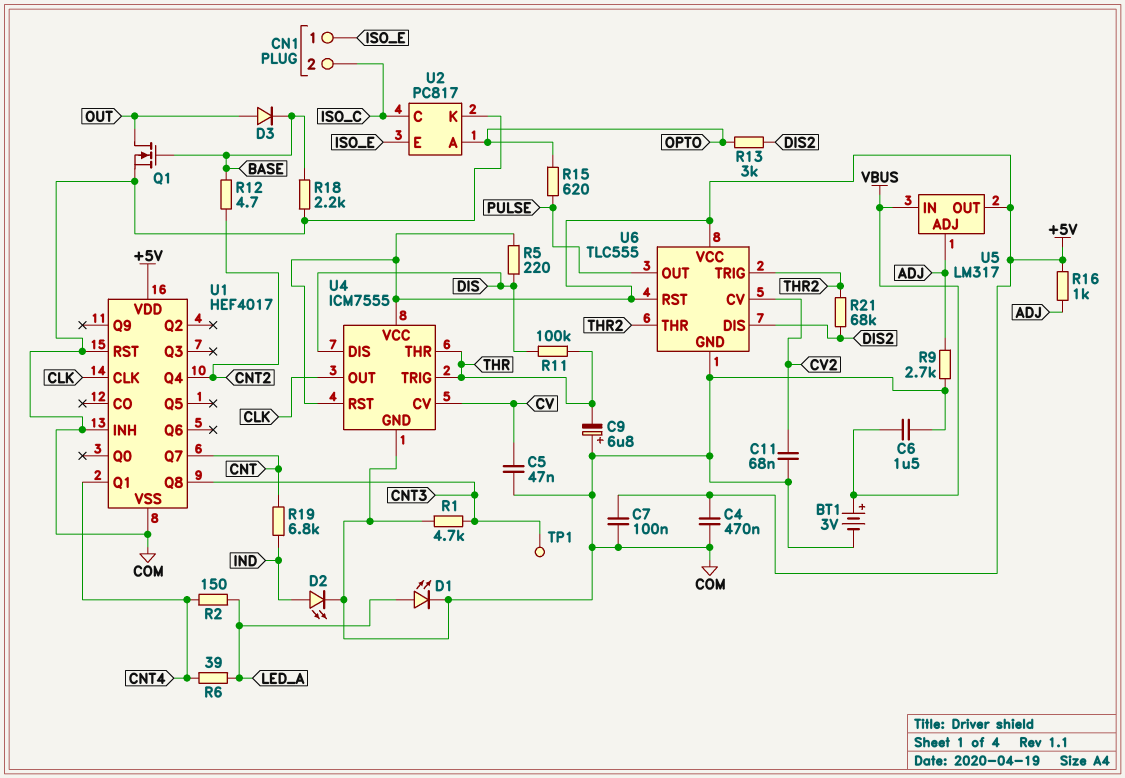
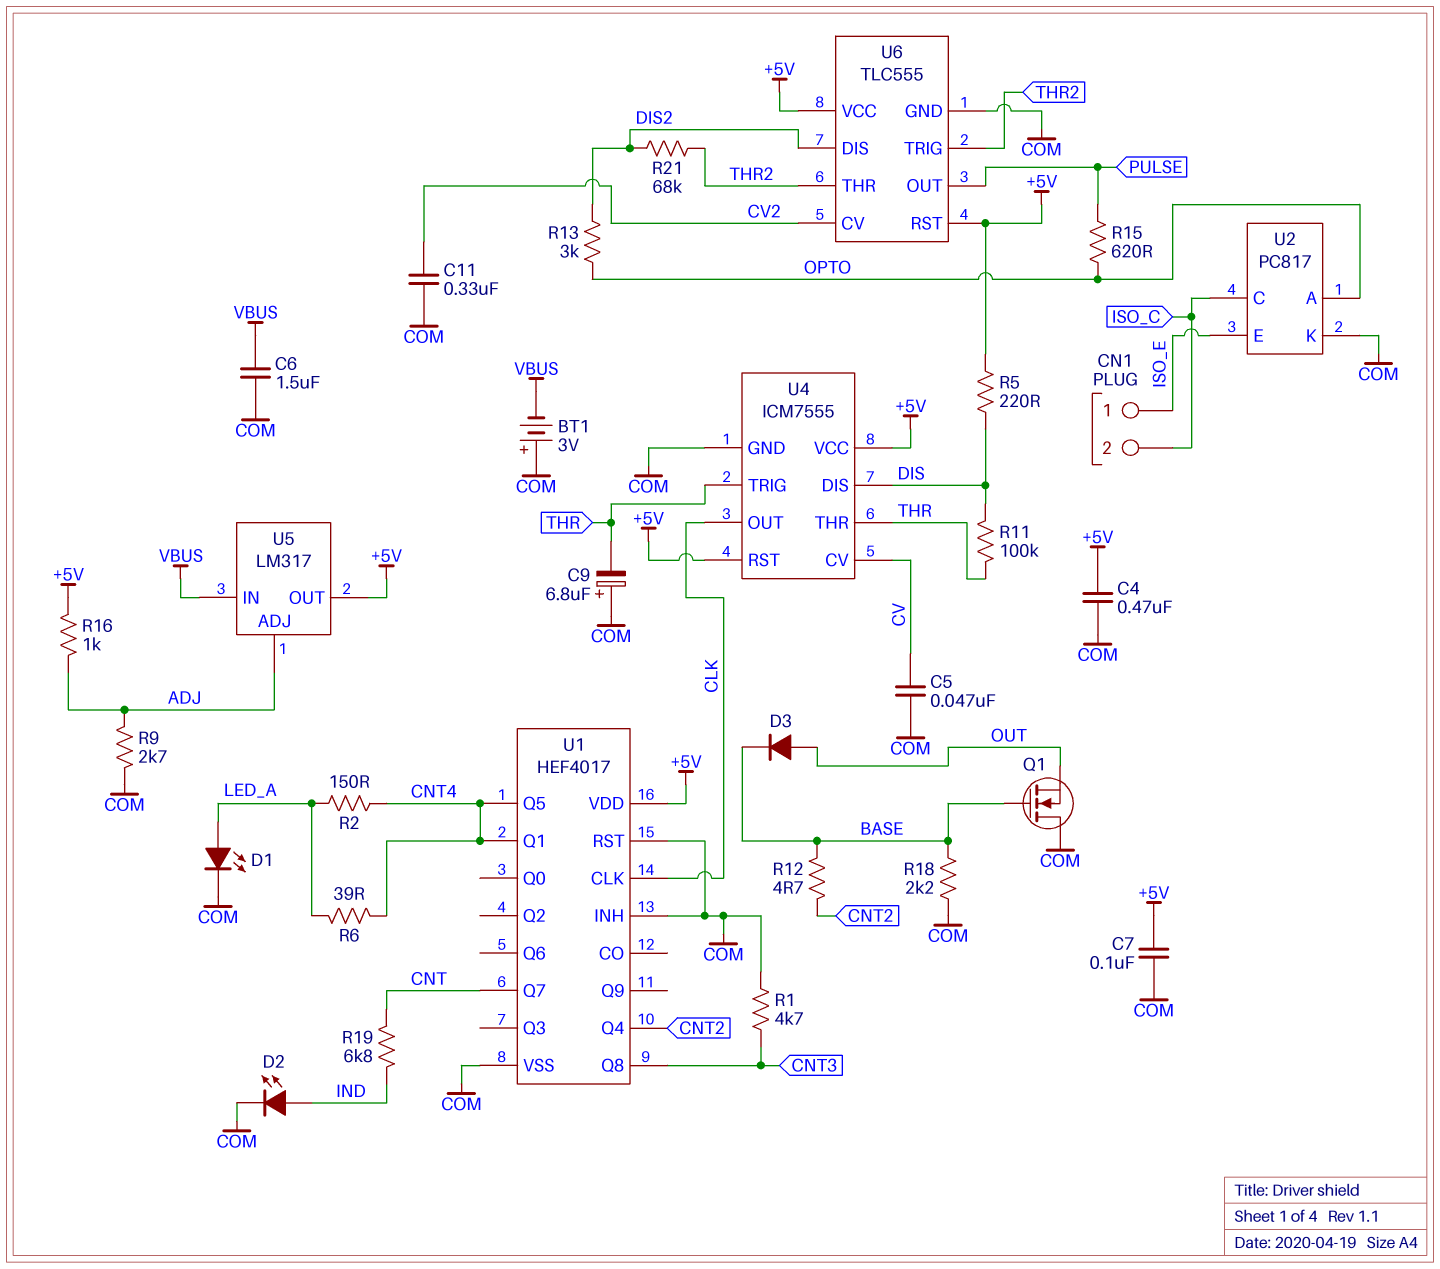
BT1: 3V (plus VBUS, minus COM) -> 3V (plus COM, minus VBUS)
C11: 68nF (COM, CV2) -> 330nF (COM, CV2)
Q1: NMOS (G BASE, D OUT, S COM) -> NMOS (G BASE, D COM, S OUT)
TP1: test point (CNT3) -> none
U1 pin Q5: none -> CNT4

